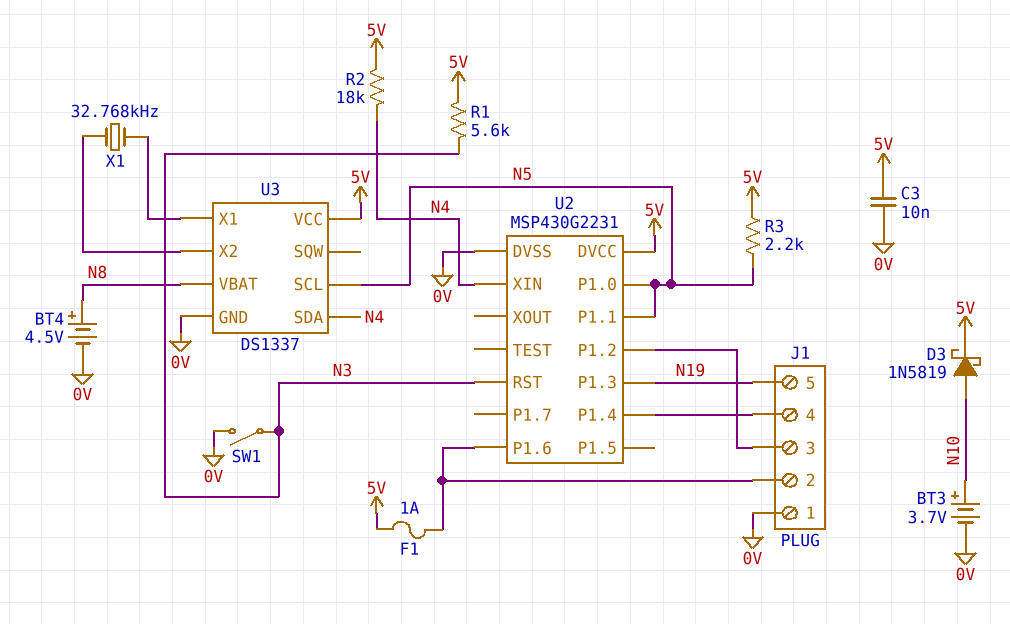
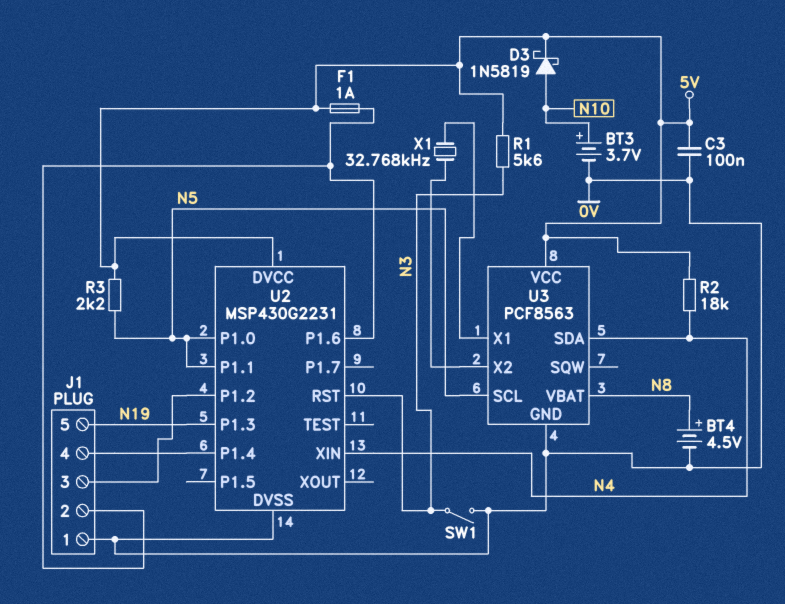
C3: 10nF (0V, 5V) -> 100nF (0V, 5V)
U3: DS1337 -> PCF8563

